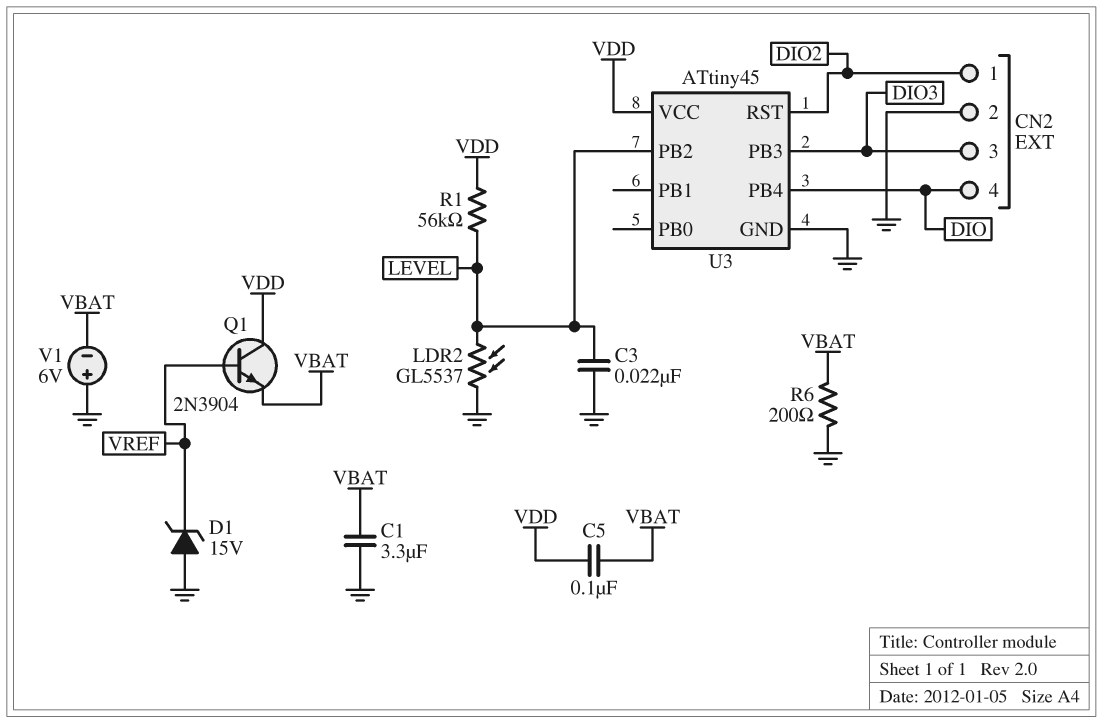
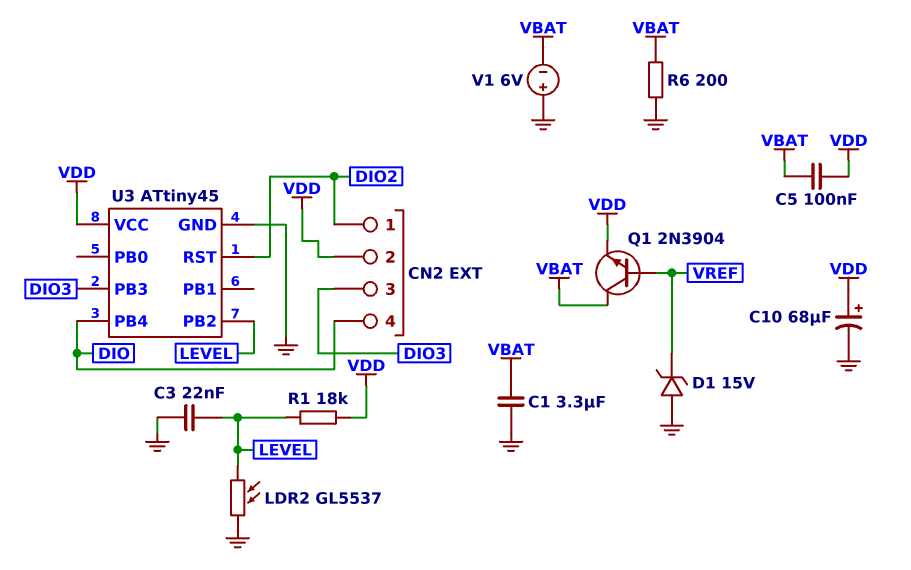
C10: none -> 68uF (plus VDD, minus GND)
CN2 pin 2: GND -> VDD
Q1: NPN 2N3904 (B VREF, C VDD, E VBAT) -> NPN 2N3904 (B VREF, C VBAT, E VDD)
R1: 56k (LEVEL, VDD) -> 18k (LEVEL, VDD)

